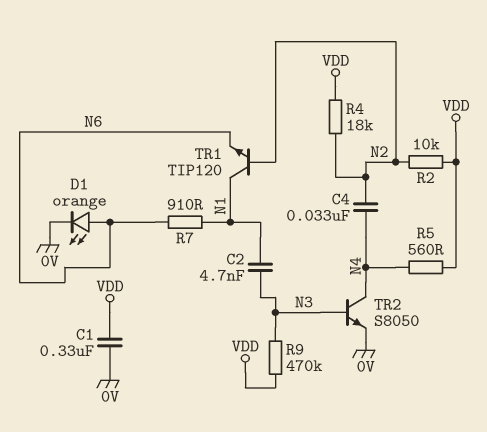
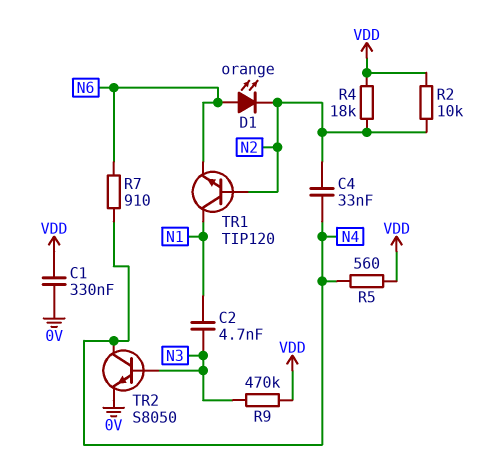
D1: LED orange (A N6, K 0V) -> LED orange (A N6, K N2)
R7: 910 (N1, N6) -> 910 (N4, N6)

